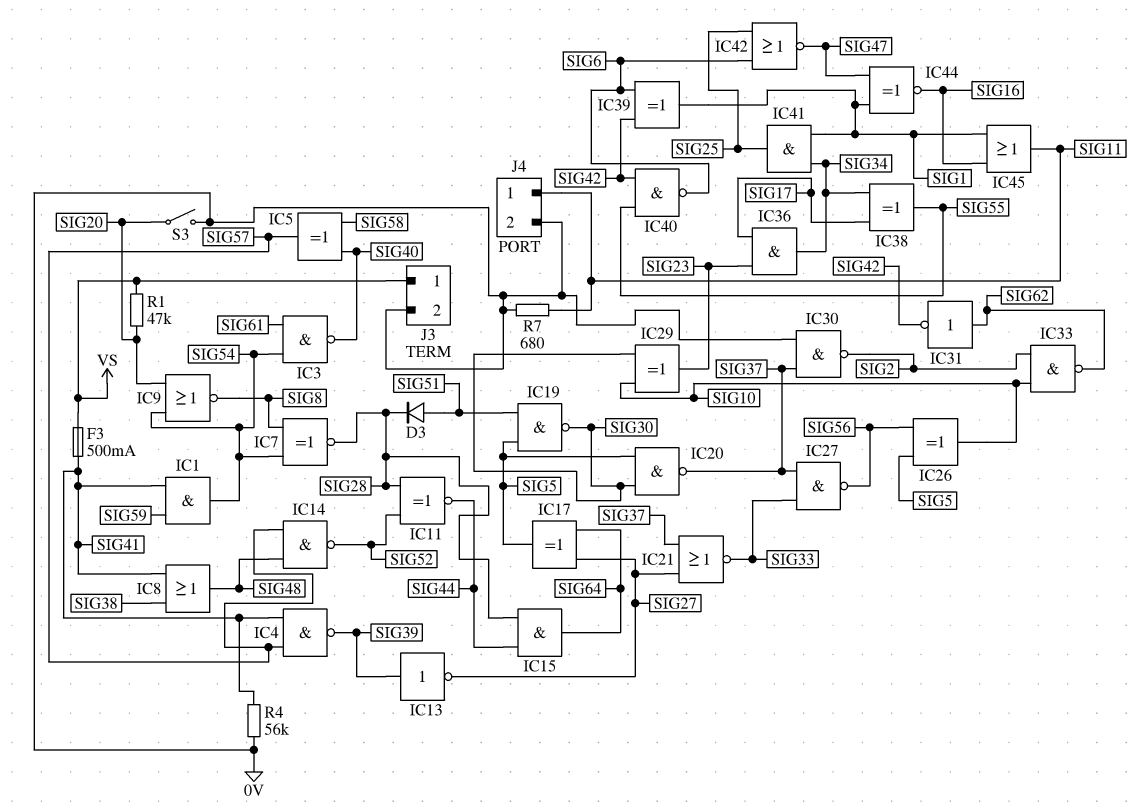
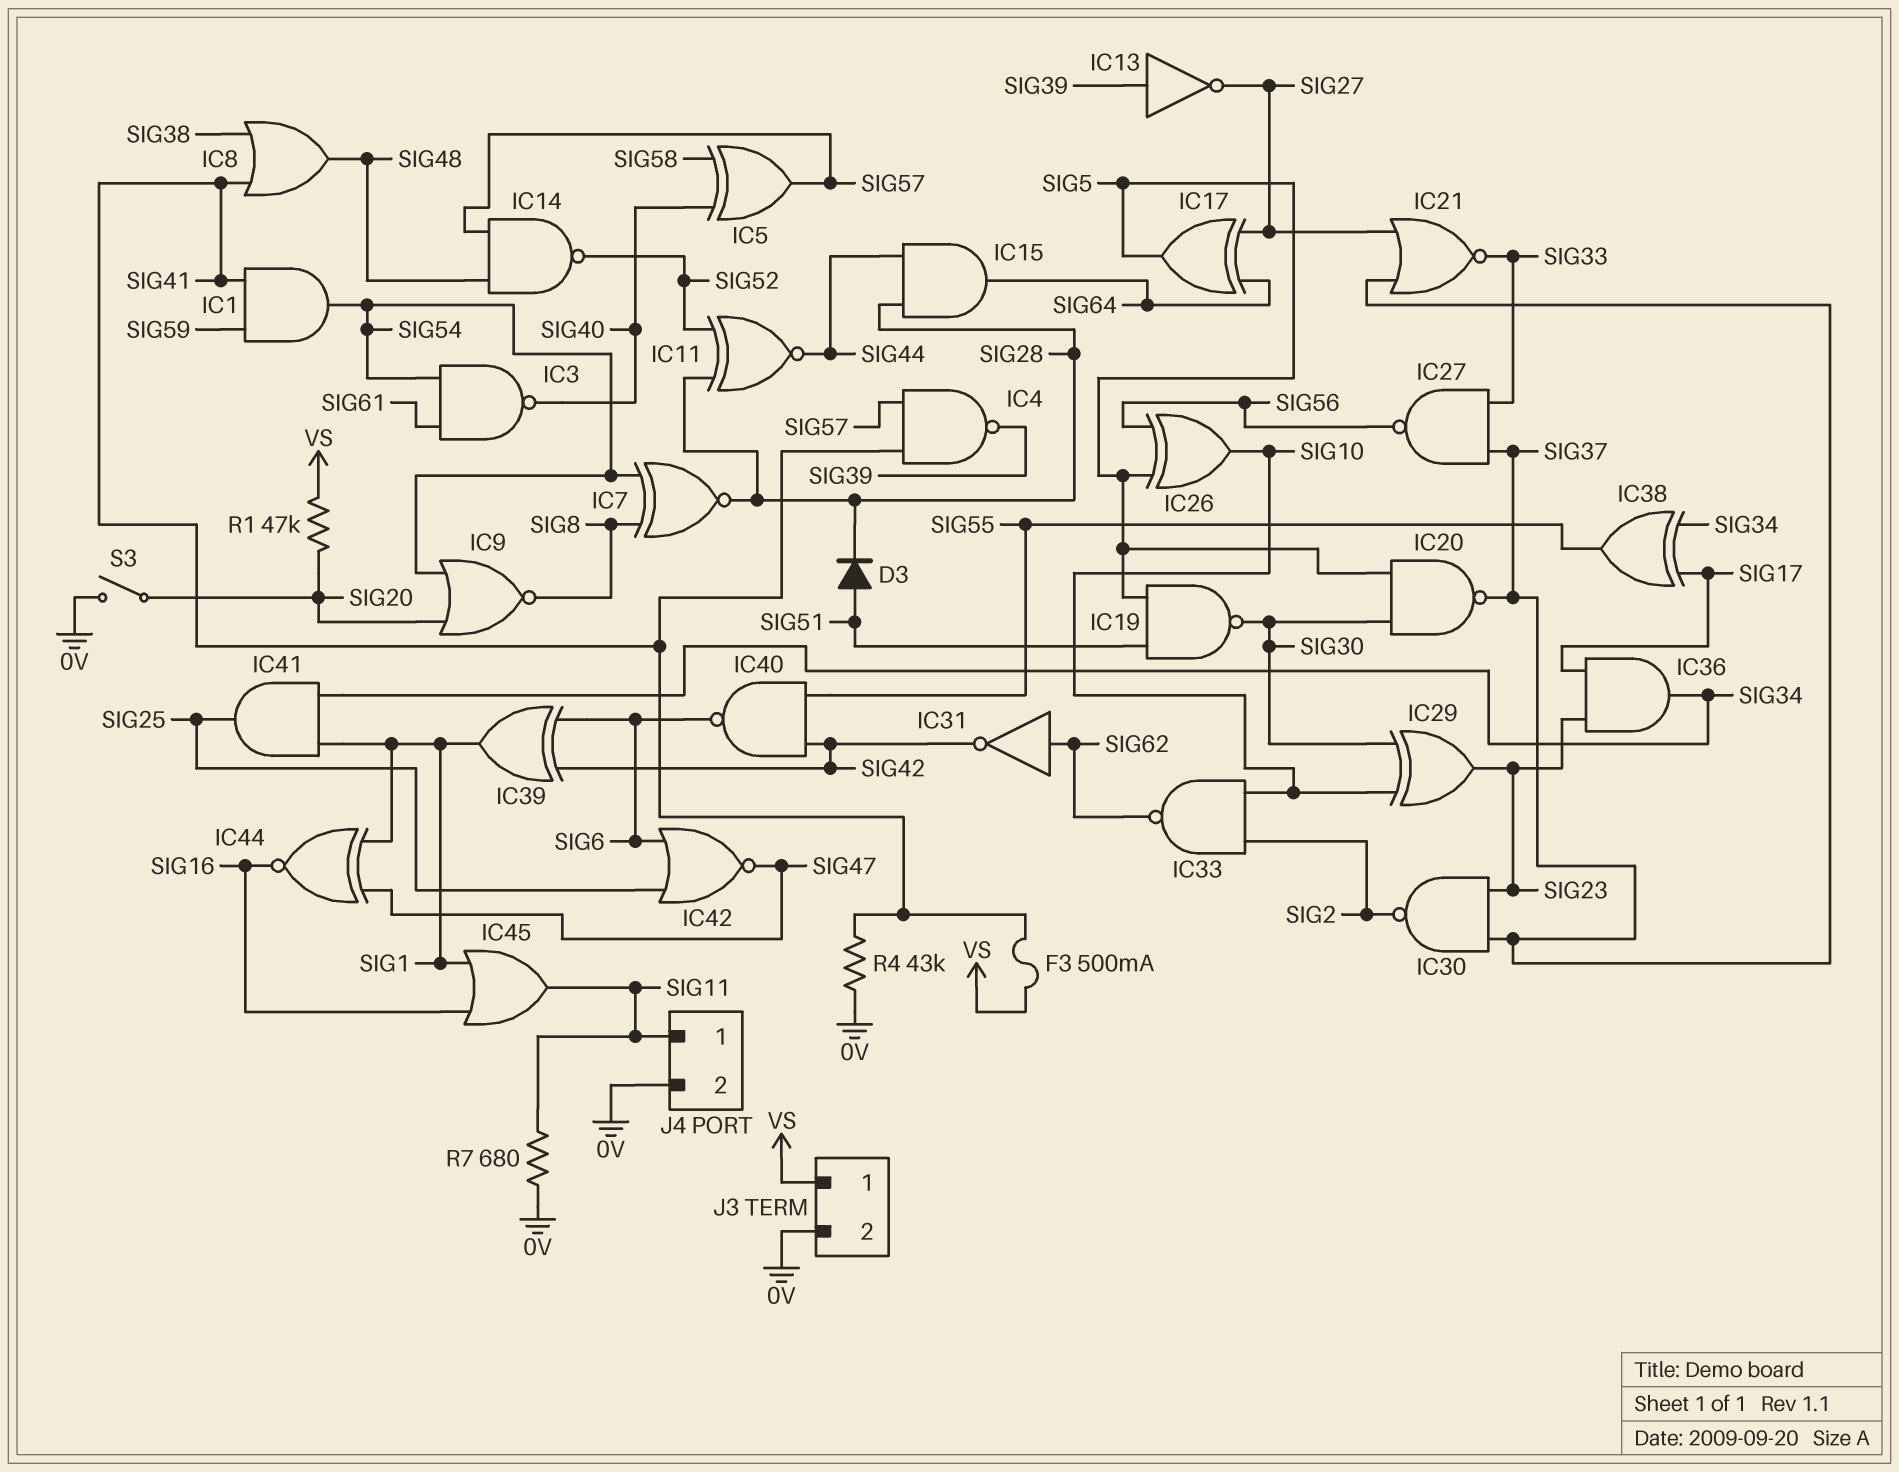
IC30: NAND (in 0V, in SIG37, out SIG2) -> NAND (in SIG23, in SIG37, out SIG2)
R4: 56k (0V, SIG41) -> 43k (0V, SIG41)

